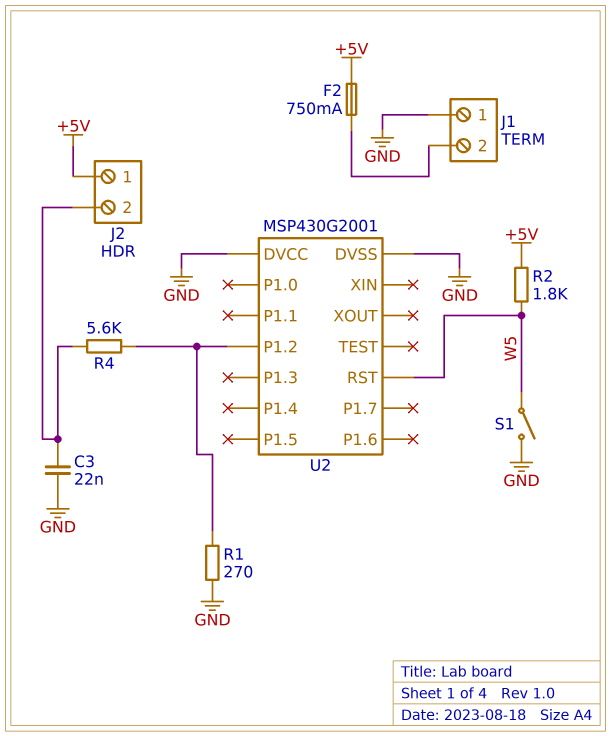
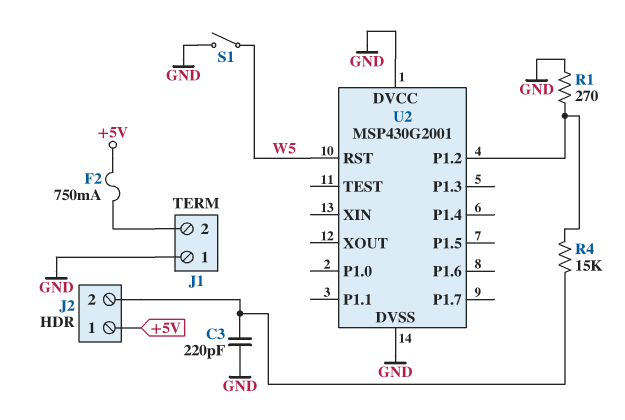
C3: 22nF (GND, J2/2) -> 220pF (GND, J2/2)
R2: 1.8k (+5V, W5) -> none
R4: 5.6k (J2/2, U2/P1.2) -> 15k (J2/2, U2/P1.2)

